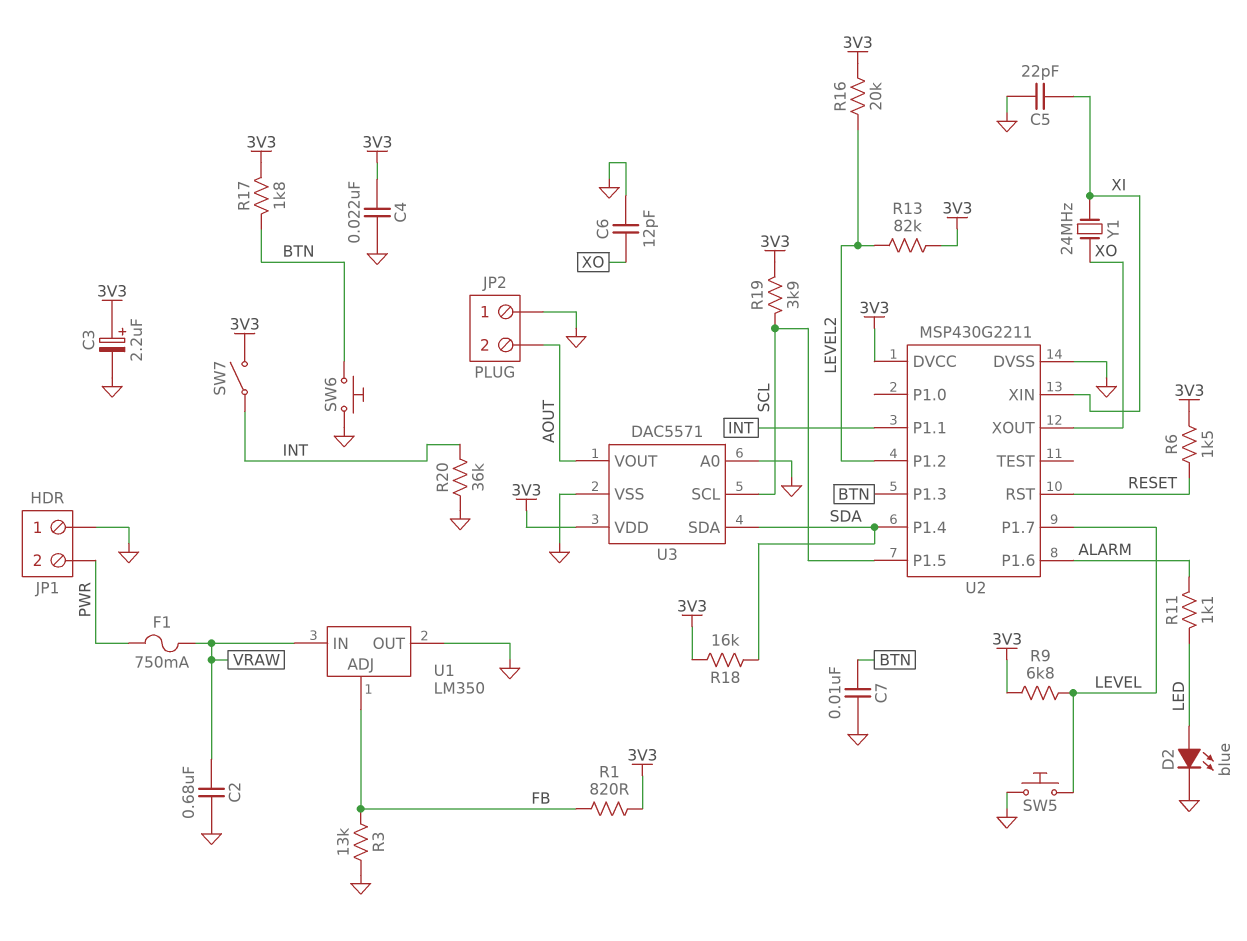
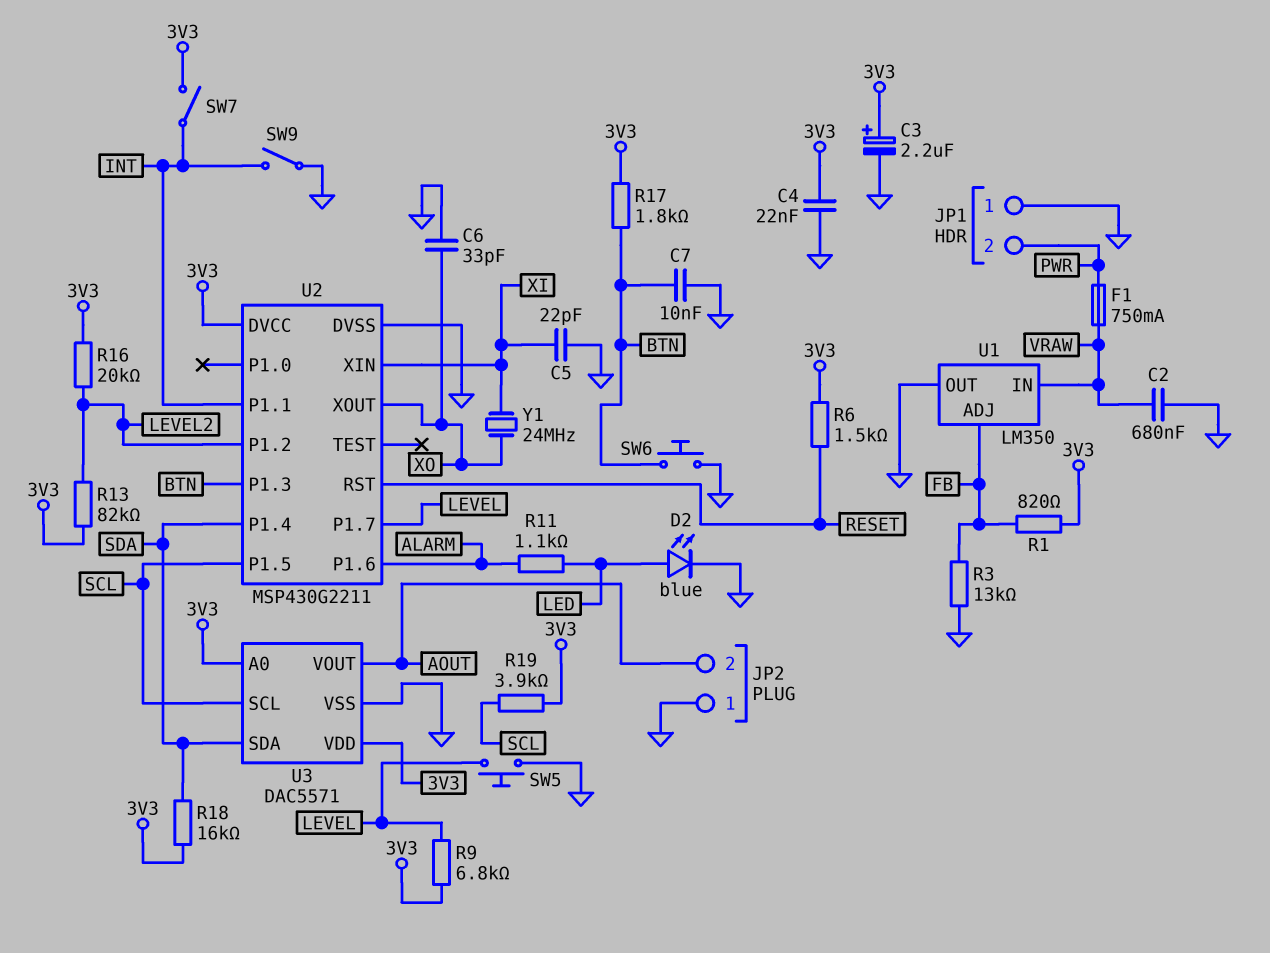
C6: 12pF (GND, XO) -> 33pF (GND, XO)
R20: 36k (GND, INT) -> none
SW9: none -> switch (GND, INT)
U3 pin A0: GND -> 3V3

